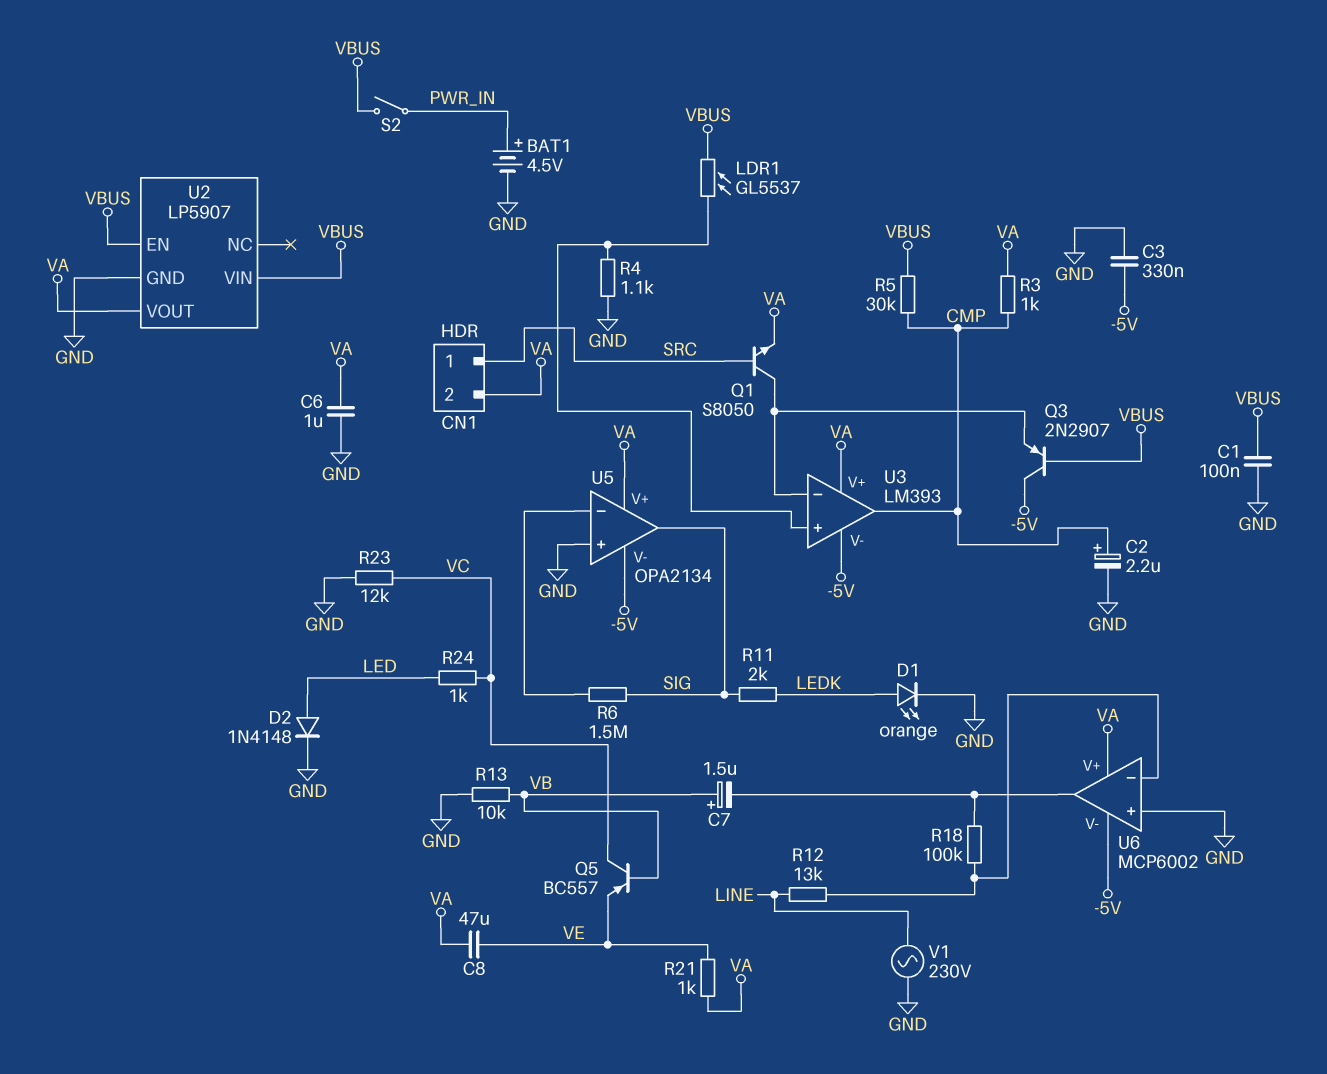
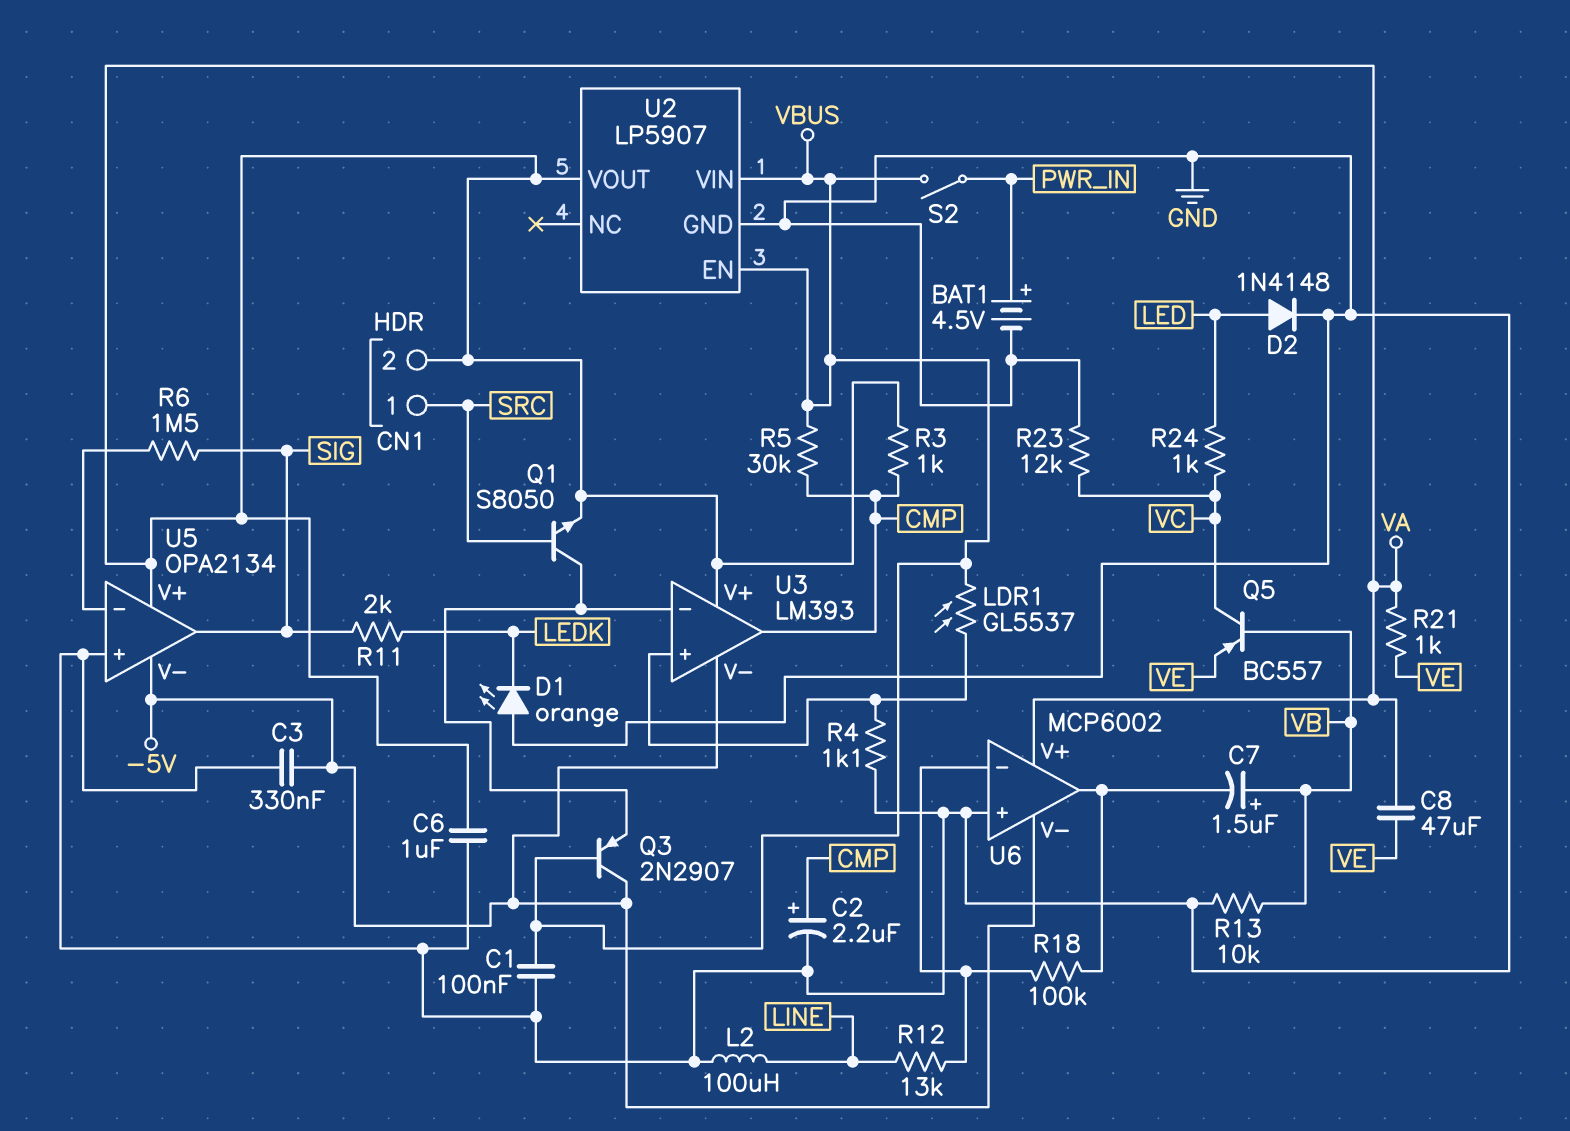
D1: LED orange (A LEDK, K GND) -> LED orange (A GND, K LEDK)
L2: none -> 100uH (GND, LINE)
V1: AC 230V (GND, LINE) -> none

